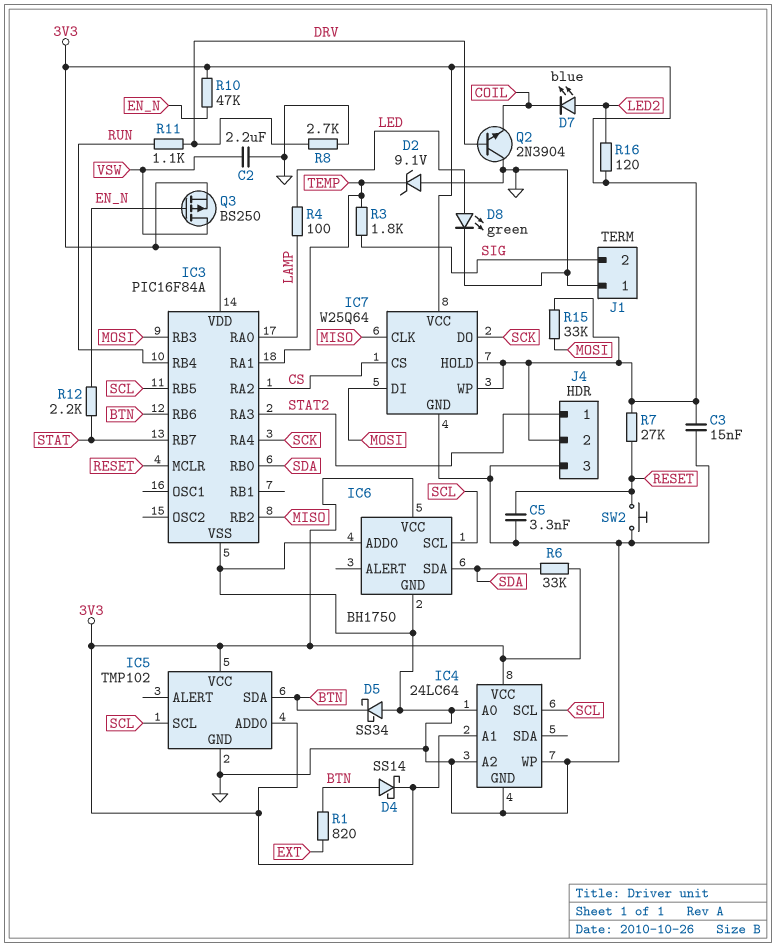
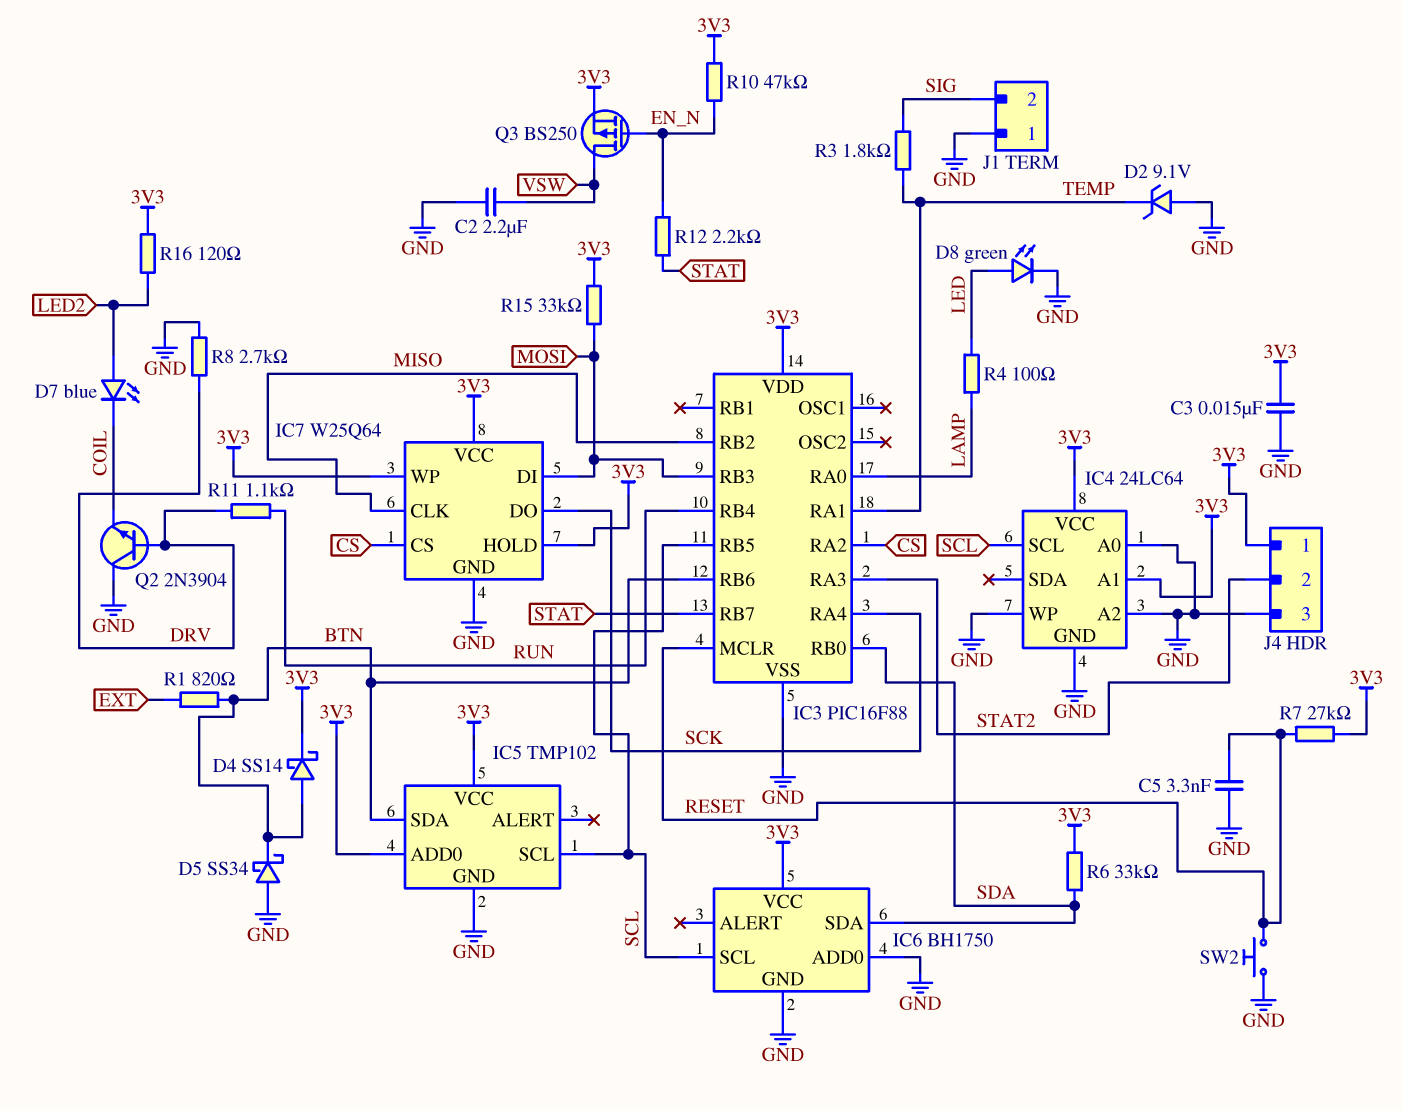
IC3: PIC16F84A -> PIC16F88
J4 pin 1: STAT2 -> 3V3
J4 pin 2: 3V3 -> STAT2

